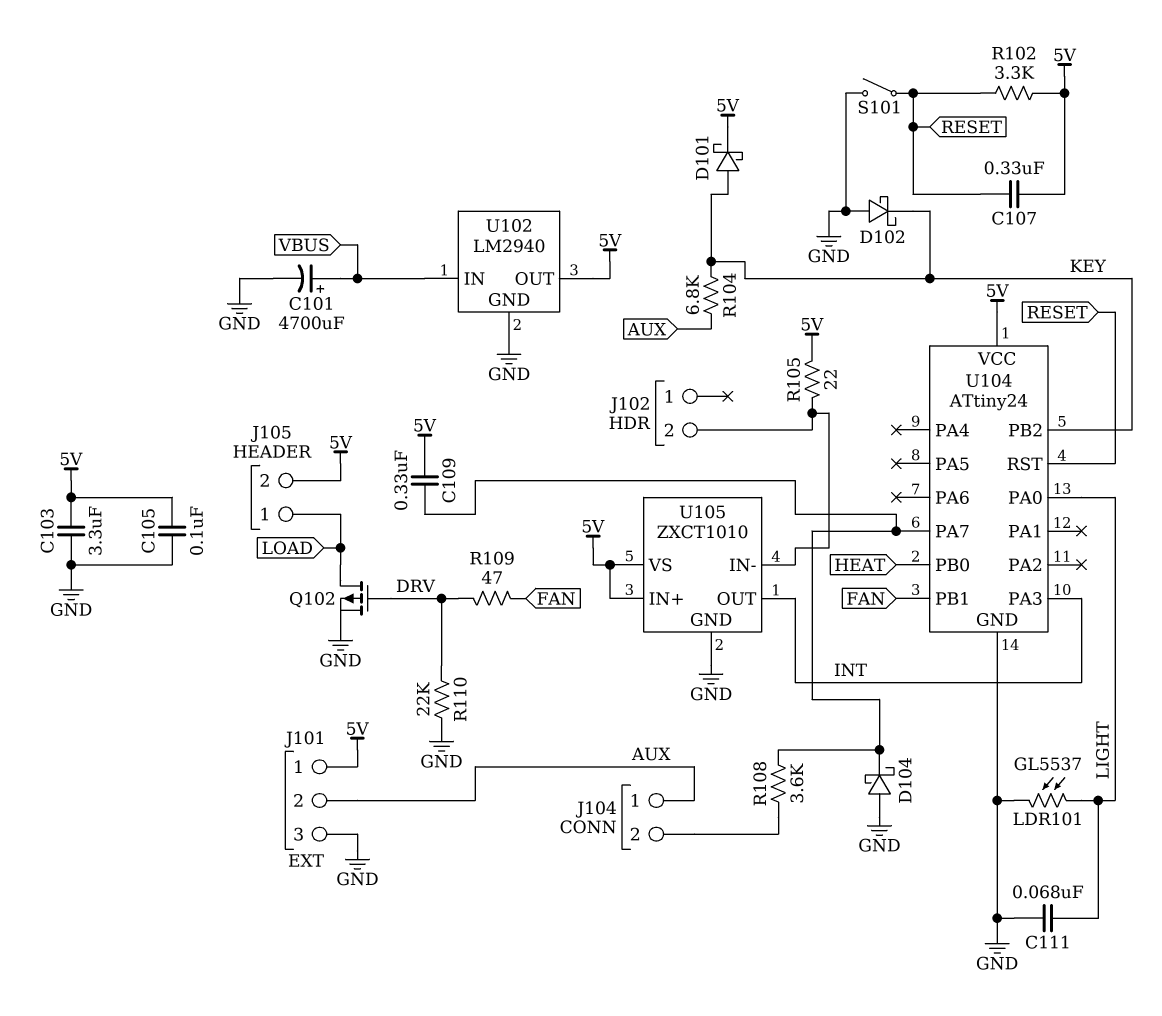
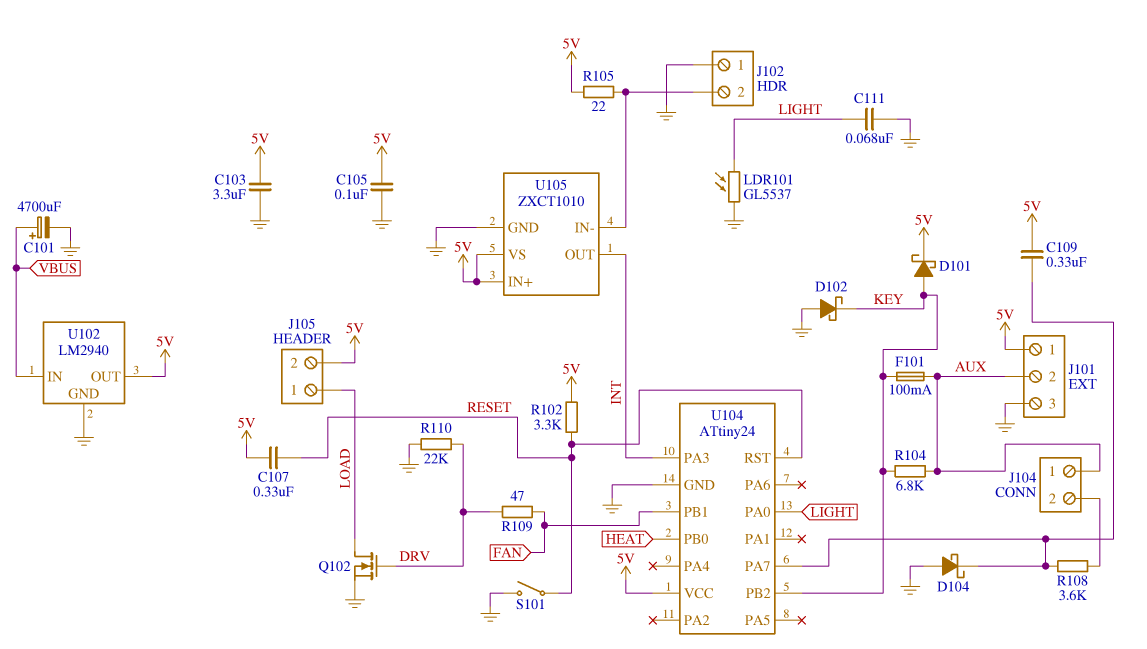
F101: none -> 100mA (AUX, KEY)
J102 pin 1: none -> GND
Q102: PMOS (G DRV, D LOAD, S GND) -> NMOS (G DRV, D LOAD, S GND)

